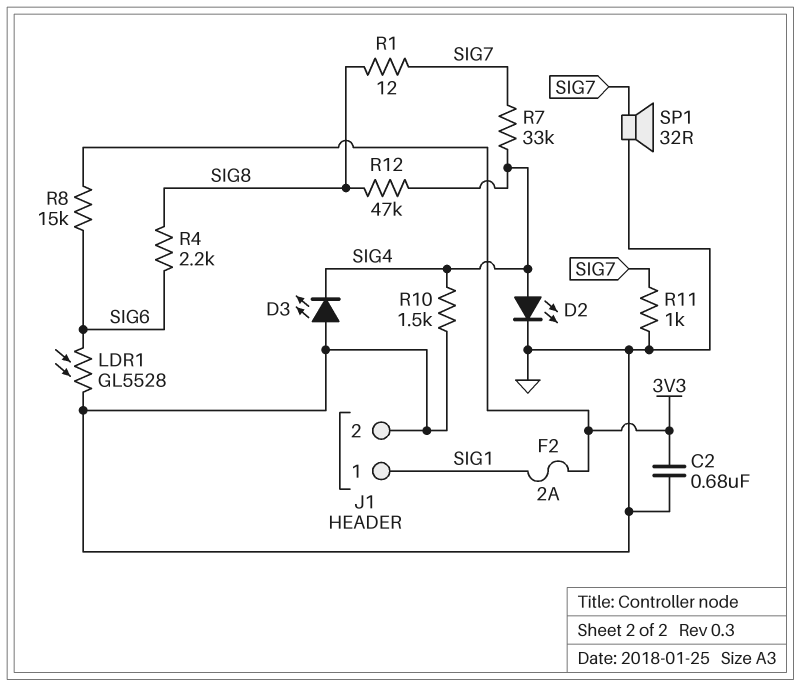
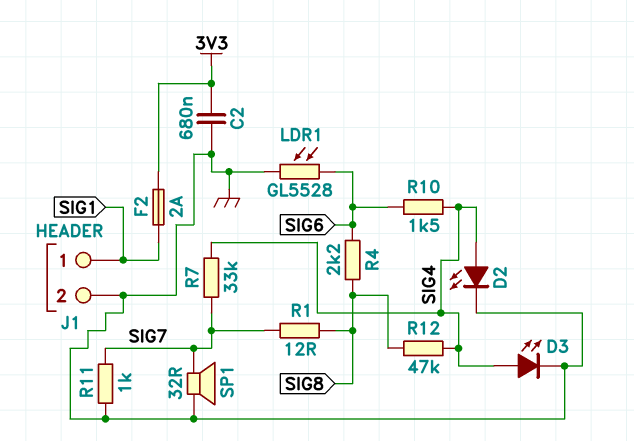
D3: LED (A GND, K SIG4) -> LED (A SIG4, K GND)
R8: 15k (3V3, SIG6) -> none
R10: 1.5k (GND, SIG4) -> 1.5k (SIG4, SIG6)

